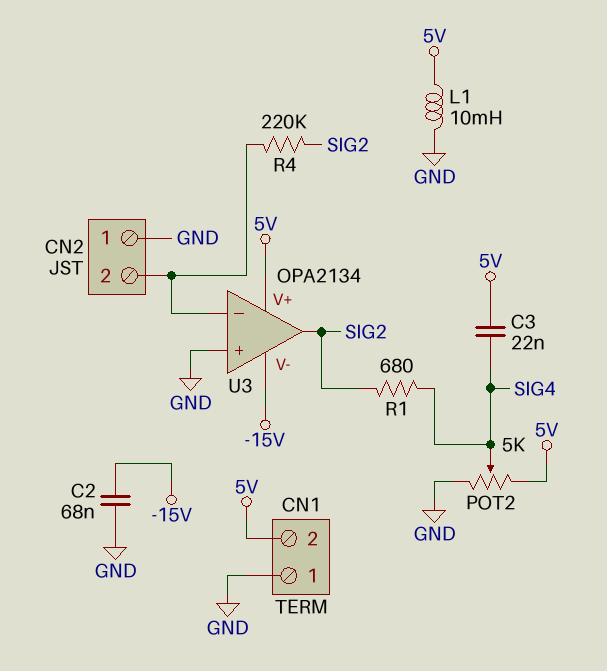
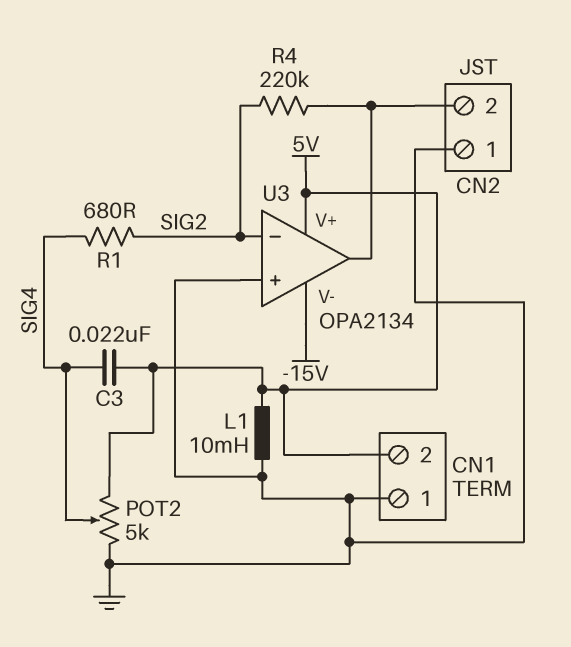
C2: 68nF (-15V, GND) -> none
U3 pin in-: CN2/2 -> SIG2
U3 pin out: SIG2 -> CN2/2

